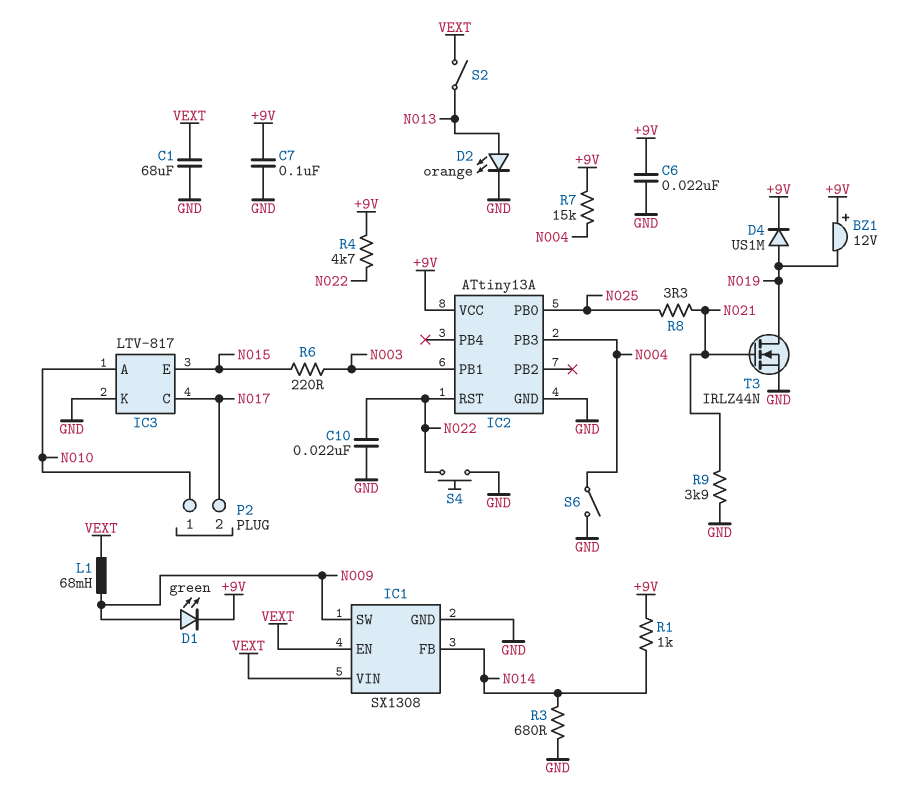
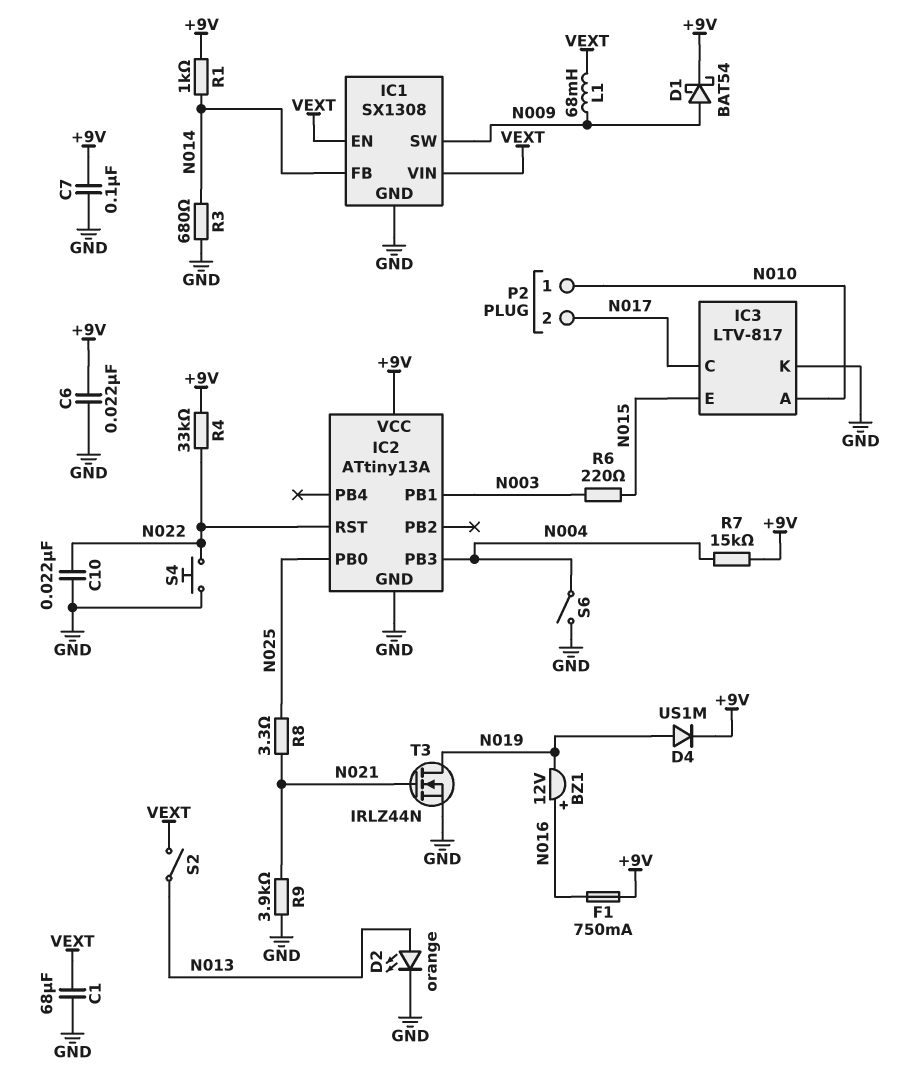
BZ1: buzzer 12V (plus +9V, minus N019) -> buzzer 12V (plus N016, minus N019)
D1: LED green (A N009, K +9V) -> schottky BAT54 (A N009, K +9V)
F1: none -> 750mA (+9V, N016)
R4: 4.7k (+9V, N022) -> 33k (+9V, N022)

